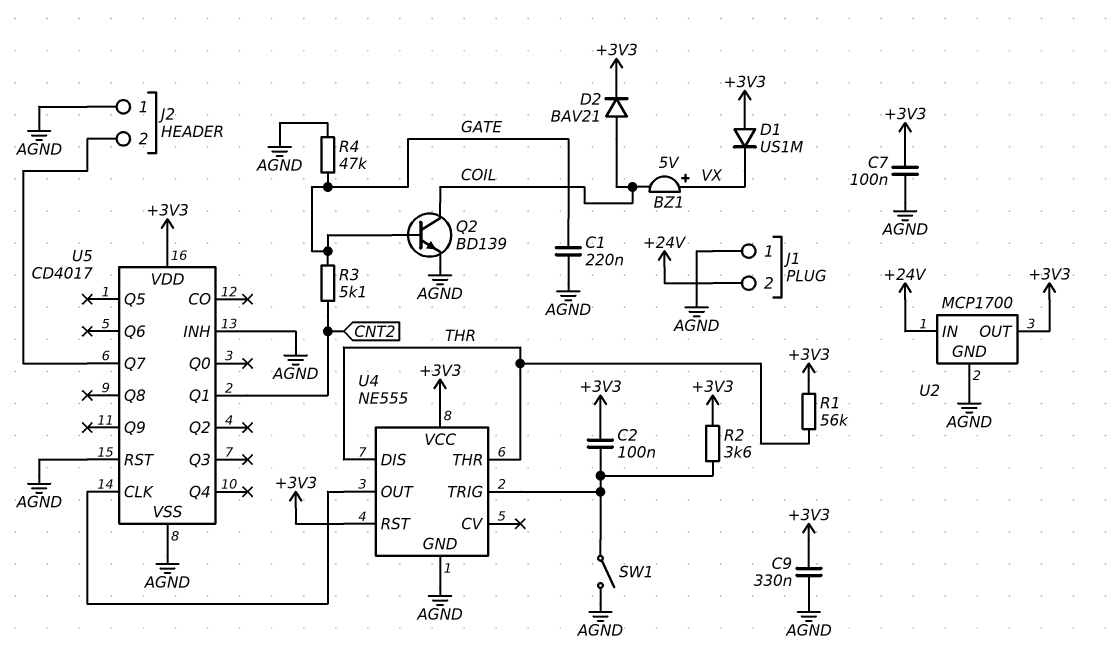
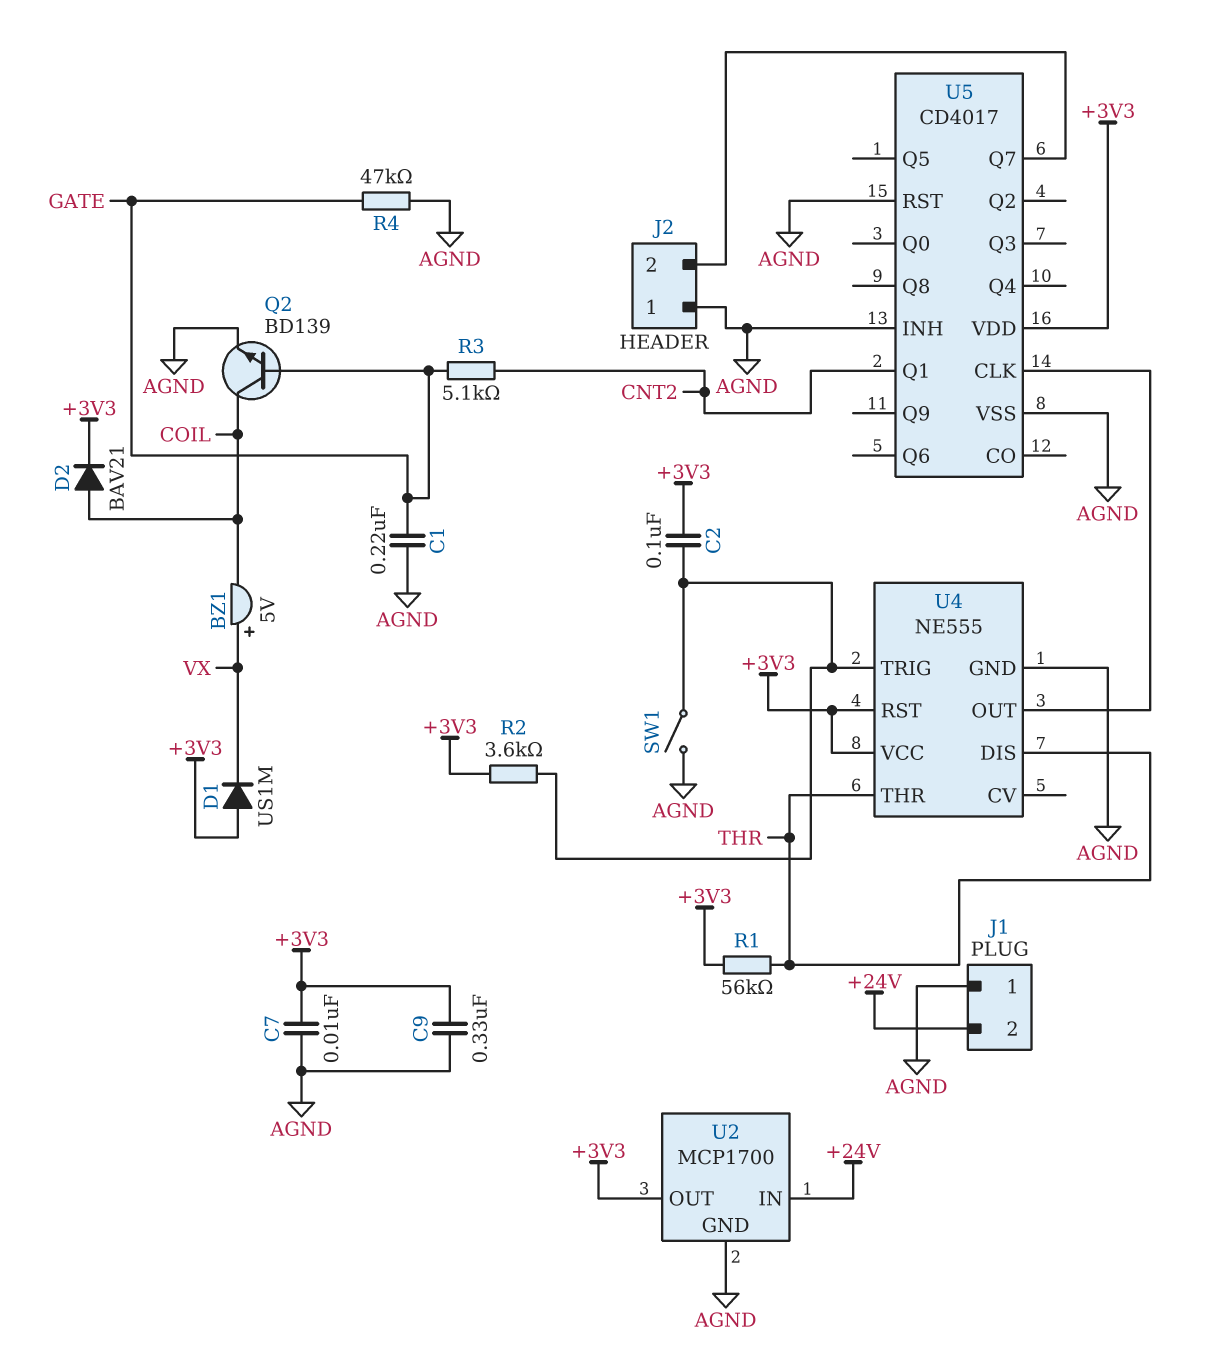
C7: 100nF (+3V3, AGND) -> 10nF (+3V3, AGND)

